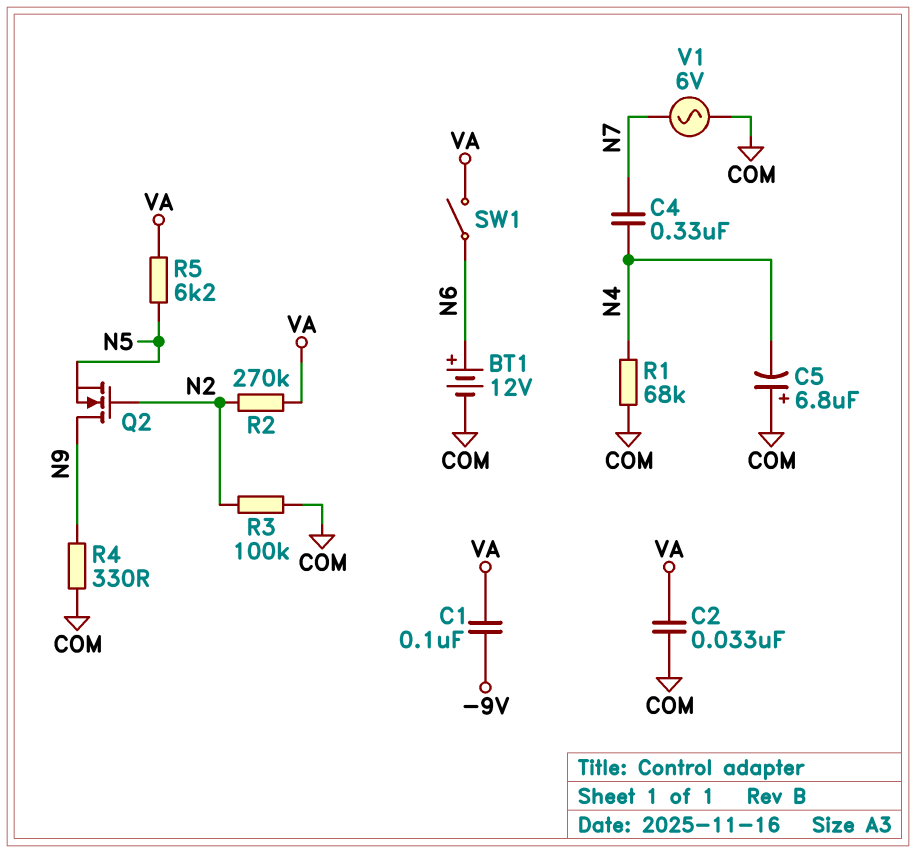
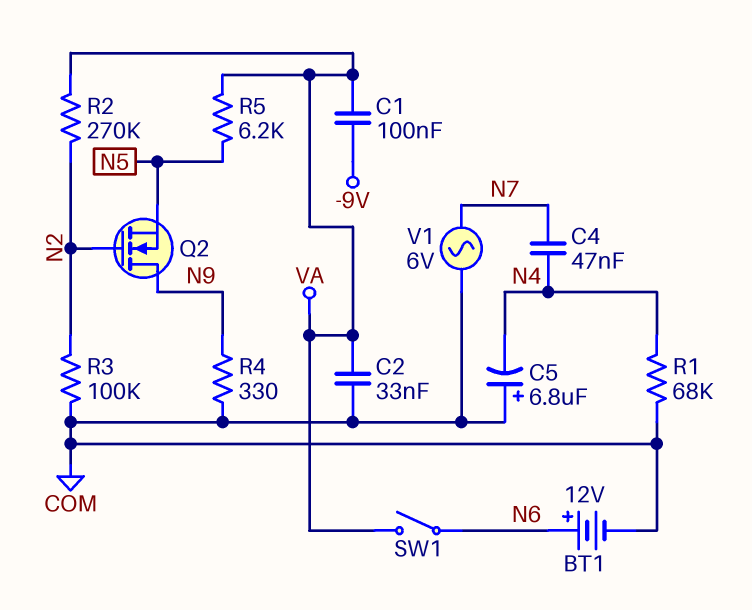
C4: 330nF (N4, N7) -> 47nF (N4, N7)

